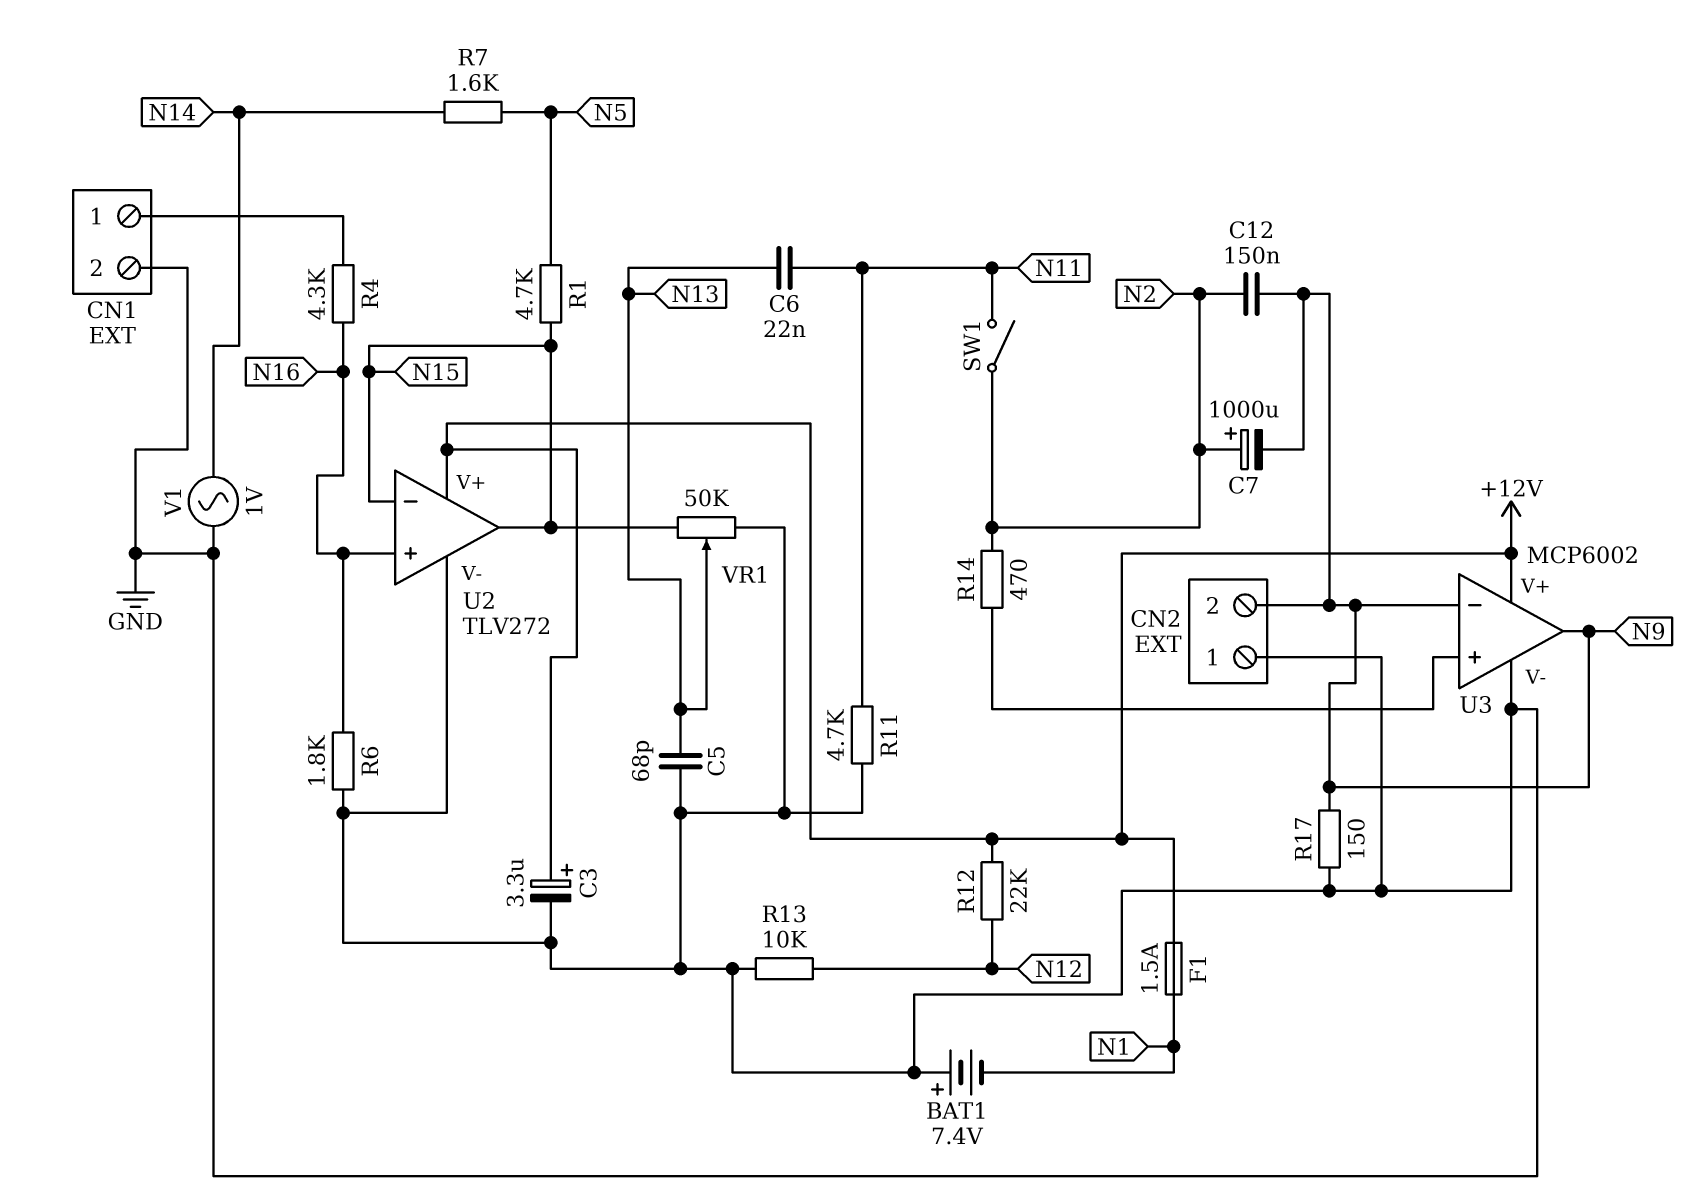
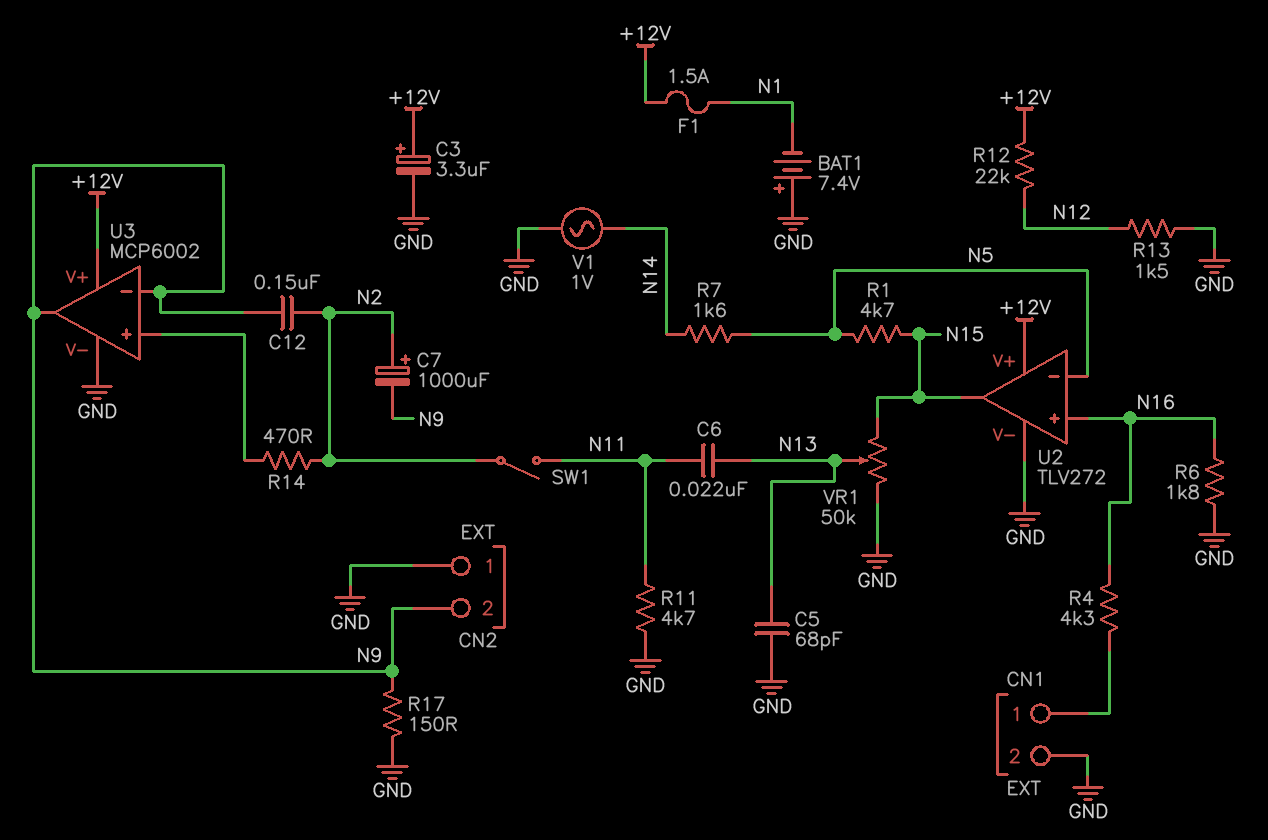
R13: 10k (GND, N12) -> 1.5k (GND, N12)
U2 pin in-: N15 -> N5

